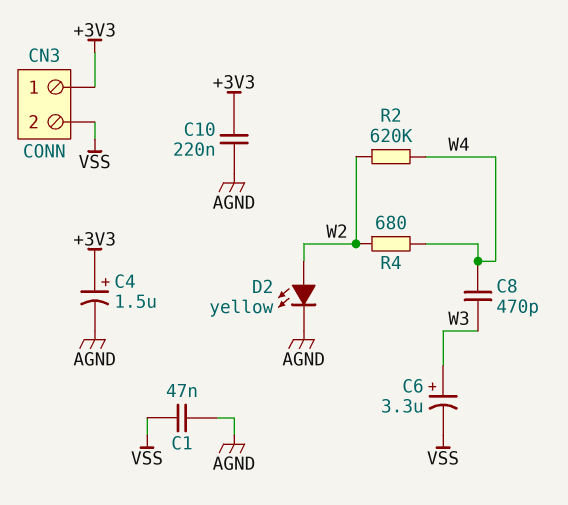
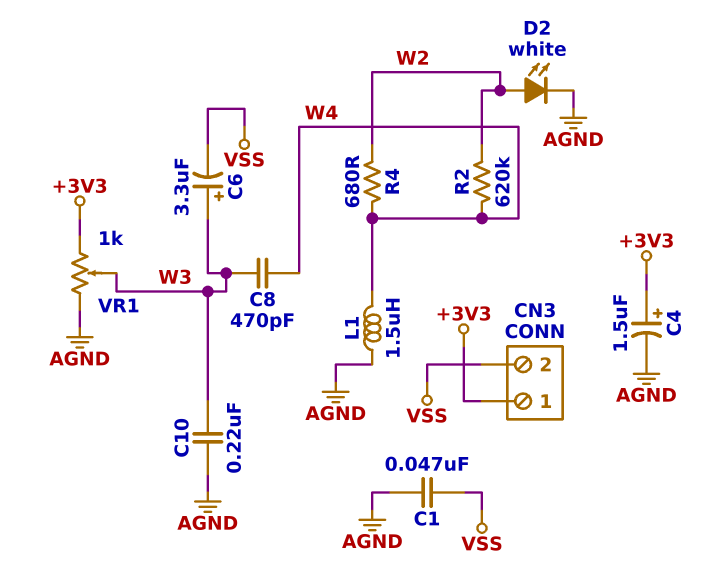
C10: 220nF (+3V3, AGND) -> 220nF (AGND, W3)
D2: LED yellow (A W2, K AGND) -> LED white (A W2, K AGND)
L1: none -> 1.5uH (AGND, W4)
VR1: none -> 1k (+3V3, AGND, wiper W3)

